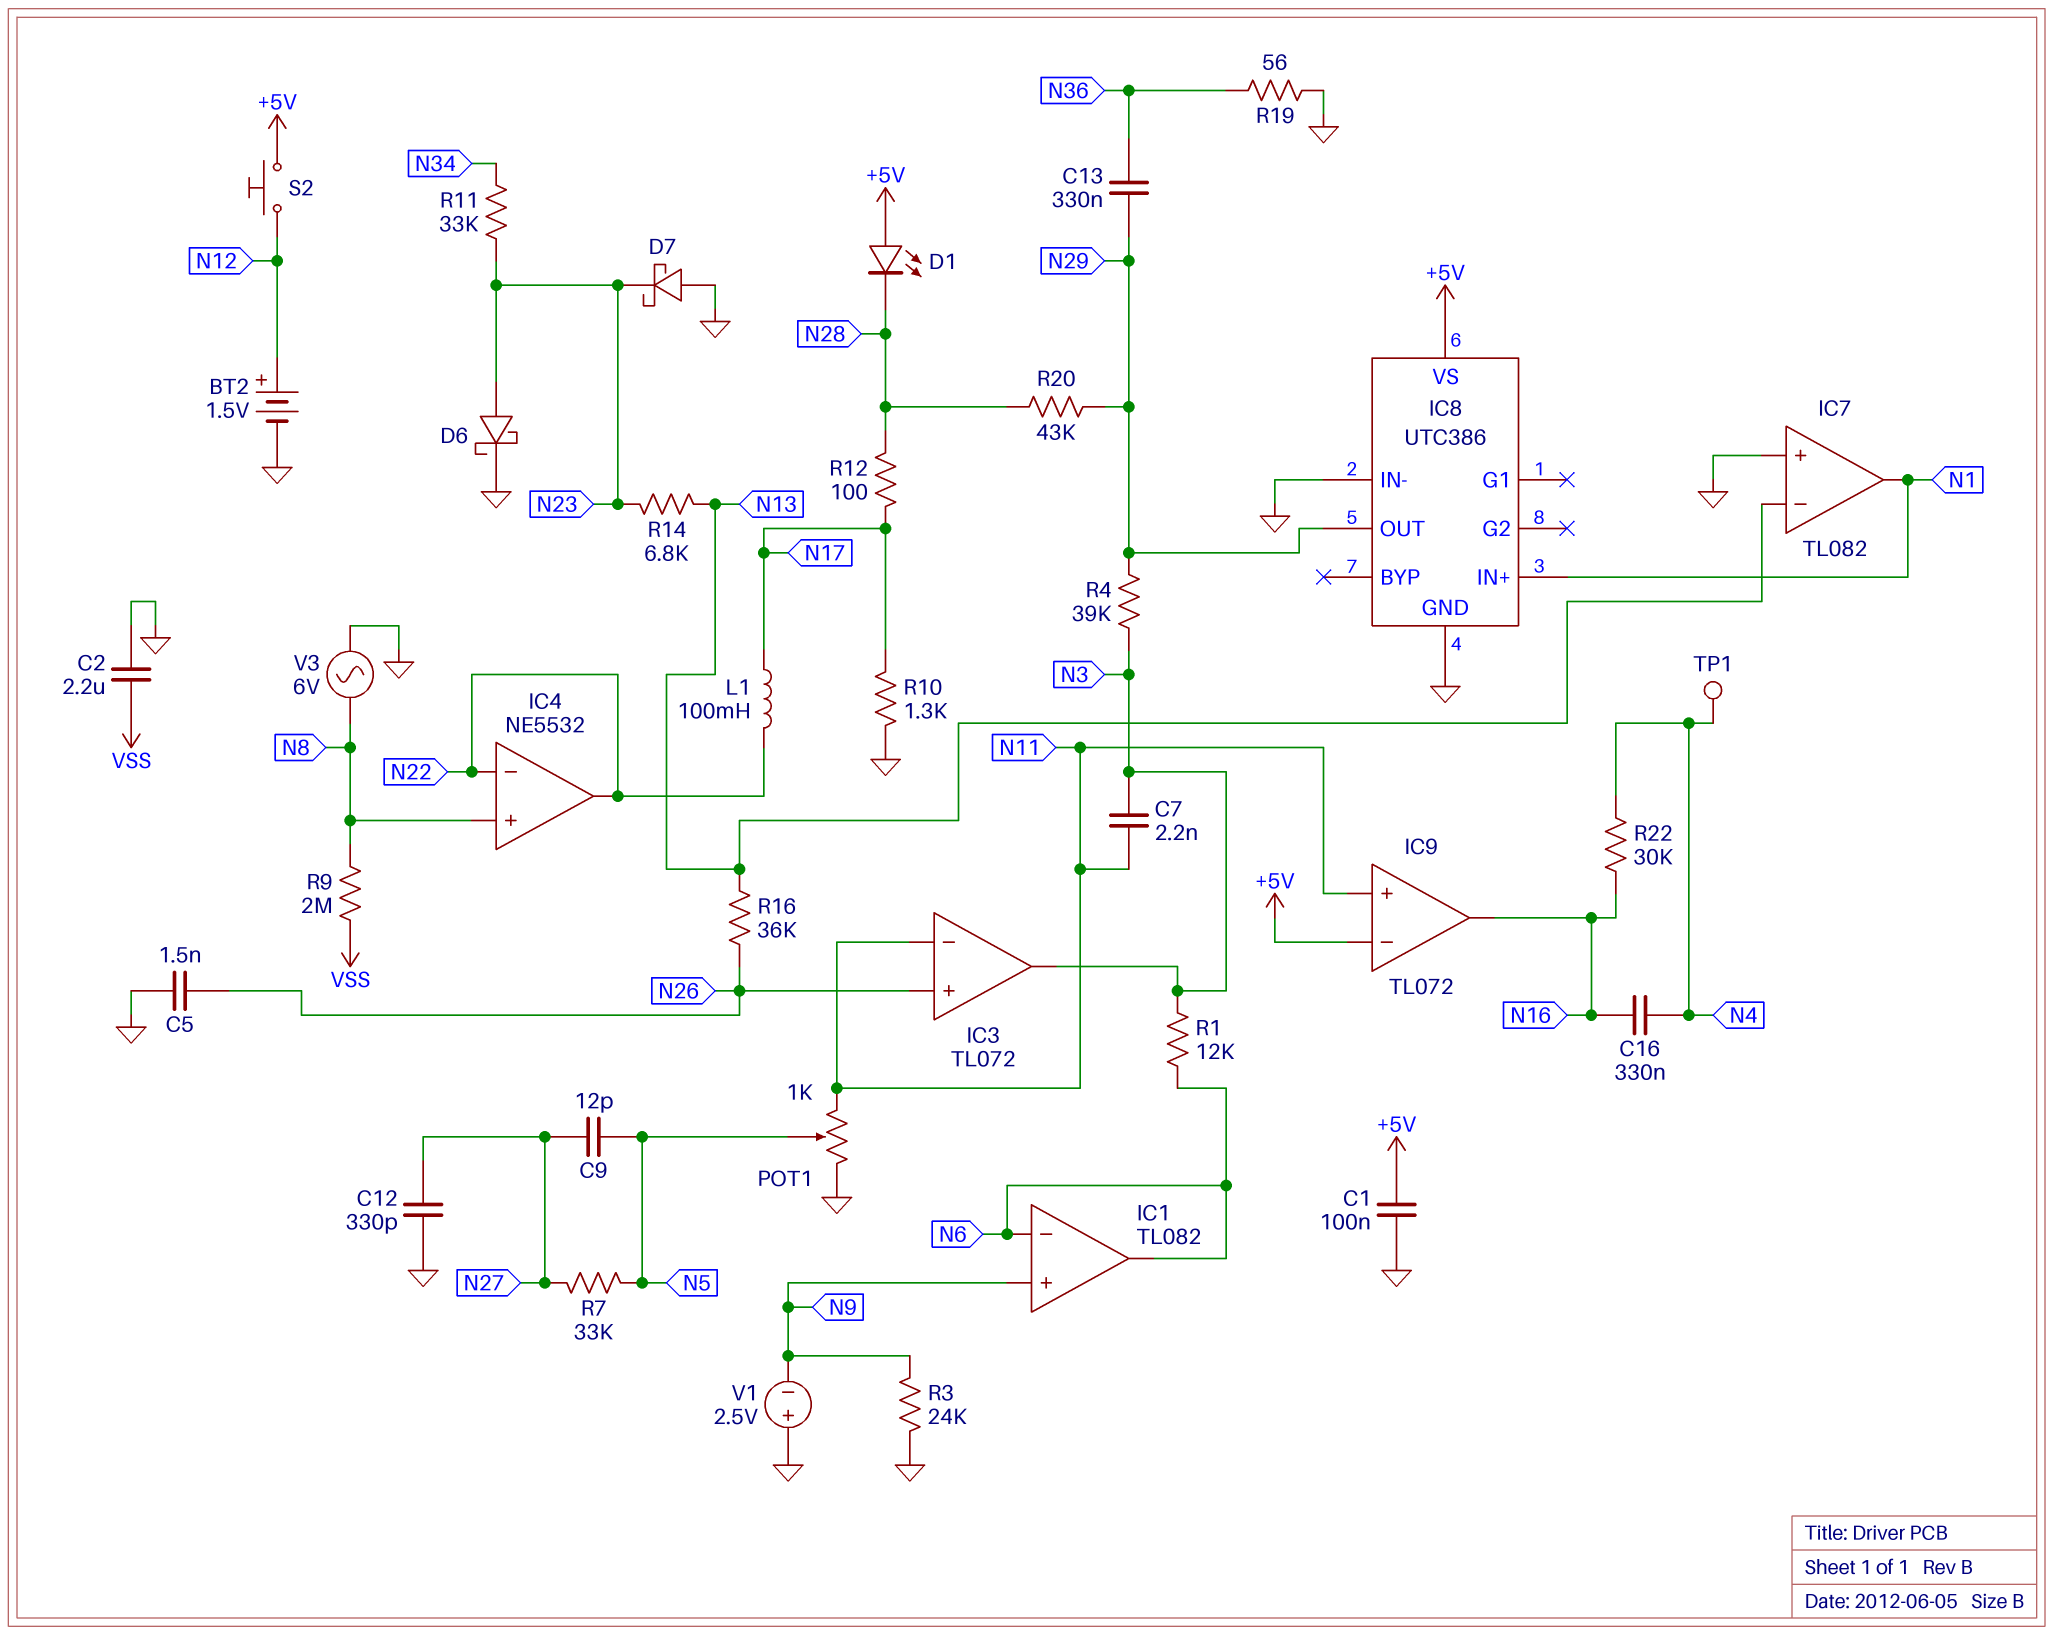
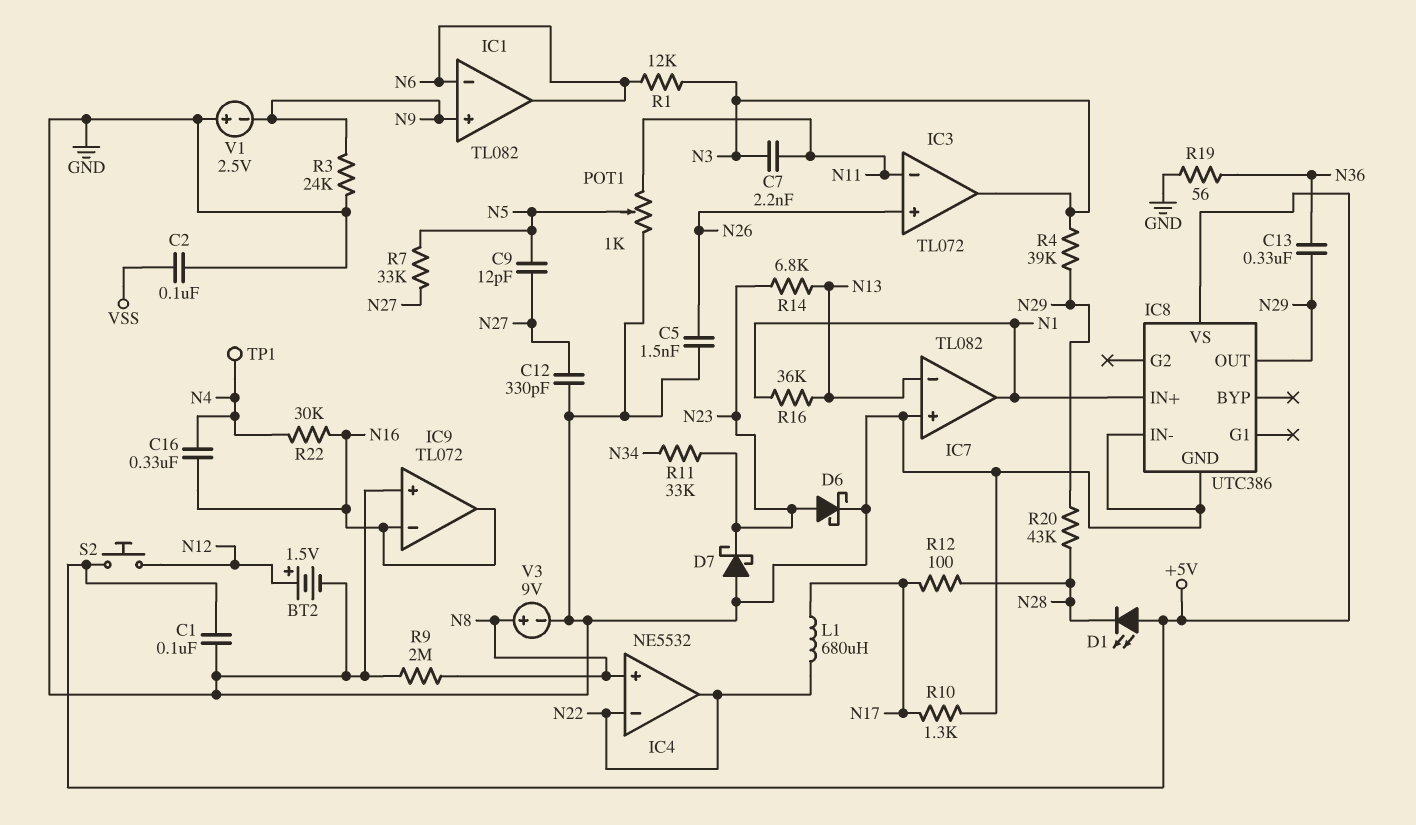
C2: 2.2uF (GND, VSS) -> 100nF (GND, VSS)
IC9 pin in+: N11 -> GND
IC9 pin in-: +5V -> N16
L1: 100mH (N17, N22) -> 680uH (N17, N22)
R9: 2M (N8, VSS) -> 2M (GND, N8)
R16: 36k (N13, N26) -> 36k (N1, N13)
V3: AC 6V (GND, N8) -> 9V (plus N8, minus GND)

